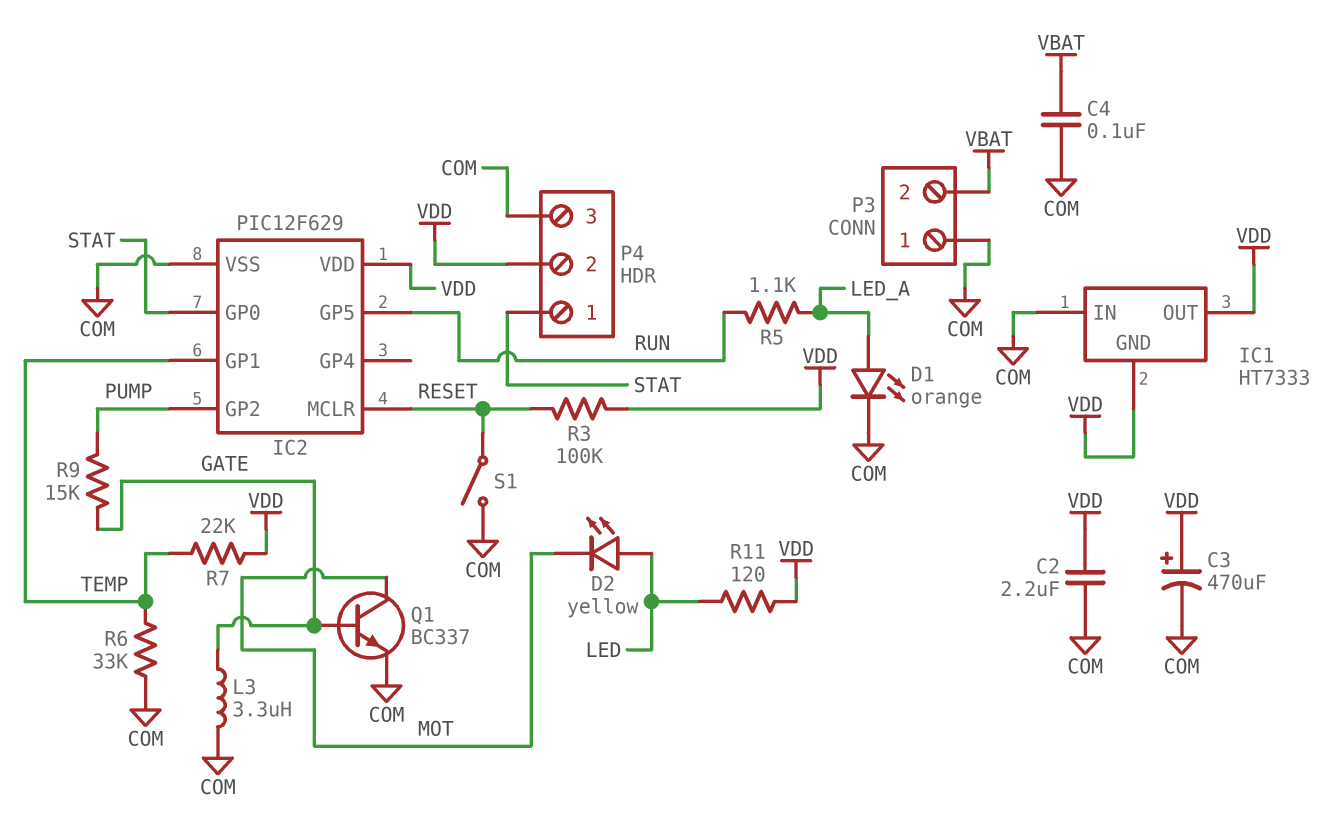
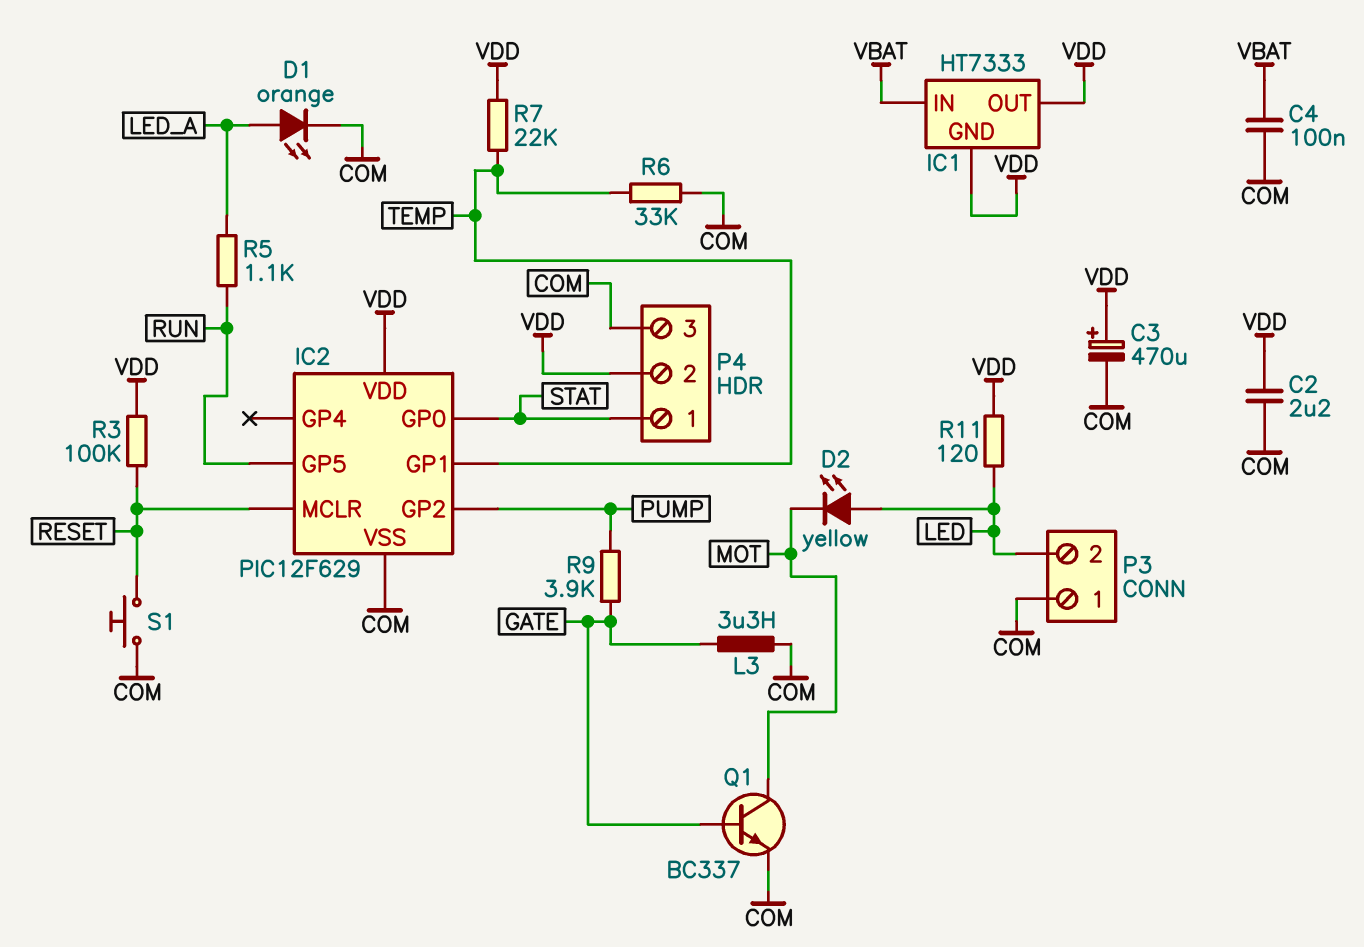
IC1 pin IN: COM -> VBAT
P3 pin 2: VBAT -> LED
R9: 15k (GATE, PUMP) -> 3.9k (GATE, PUMP)
S1: switch (COM, RESET) -> button (COM, RESET)

